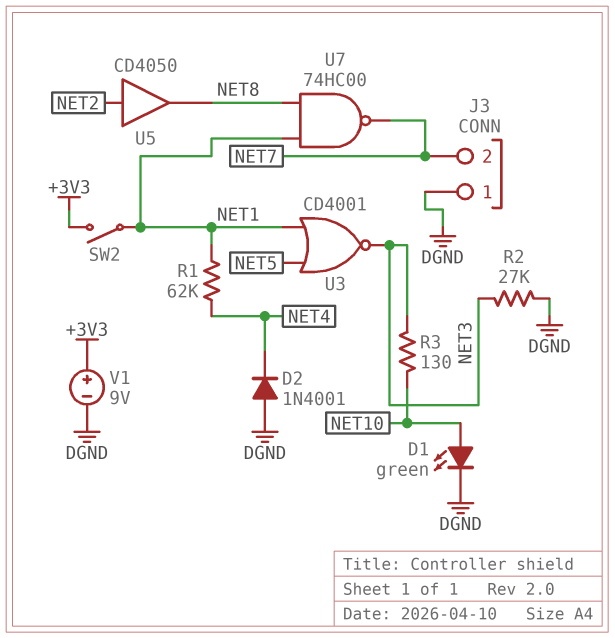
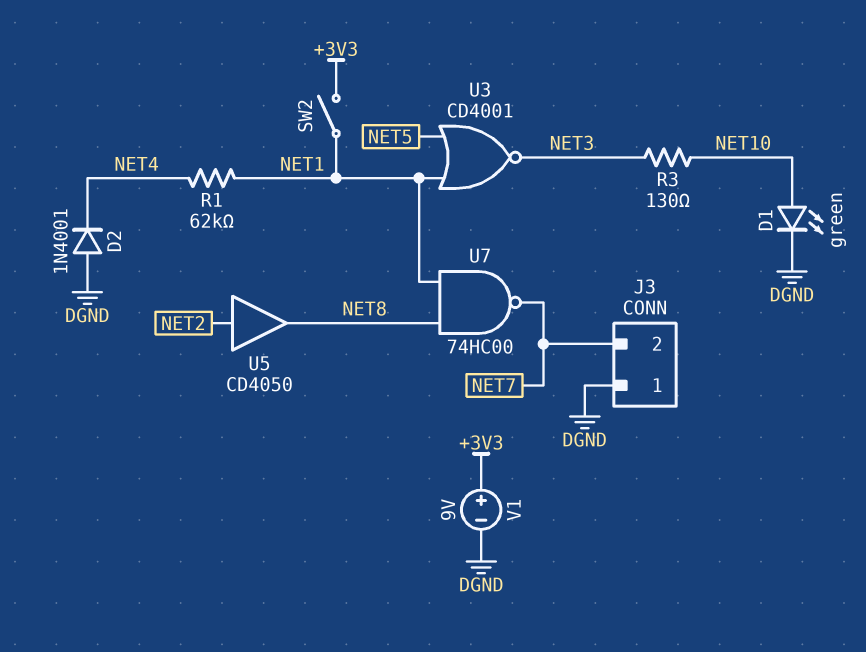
R2: 27k (DGND, NET3) -> none

